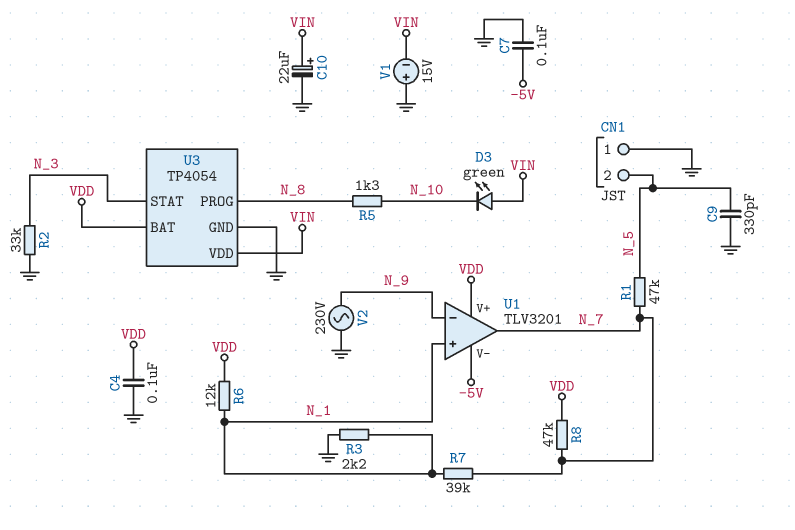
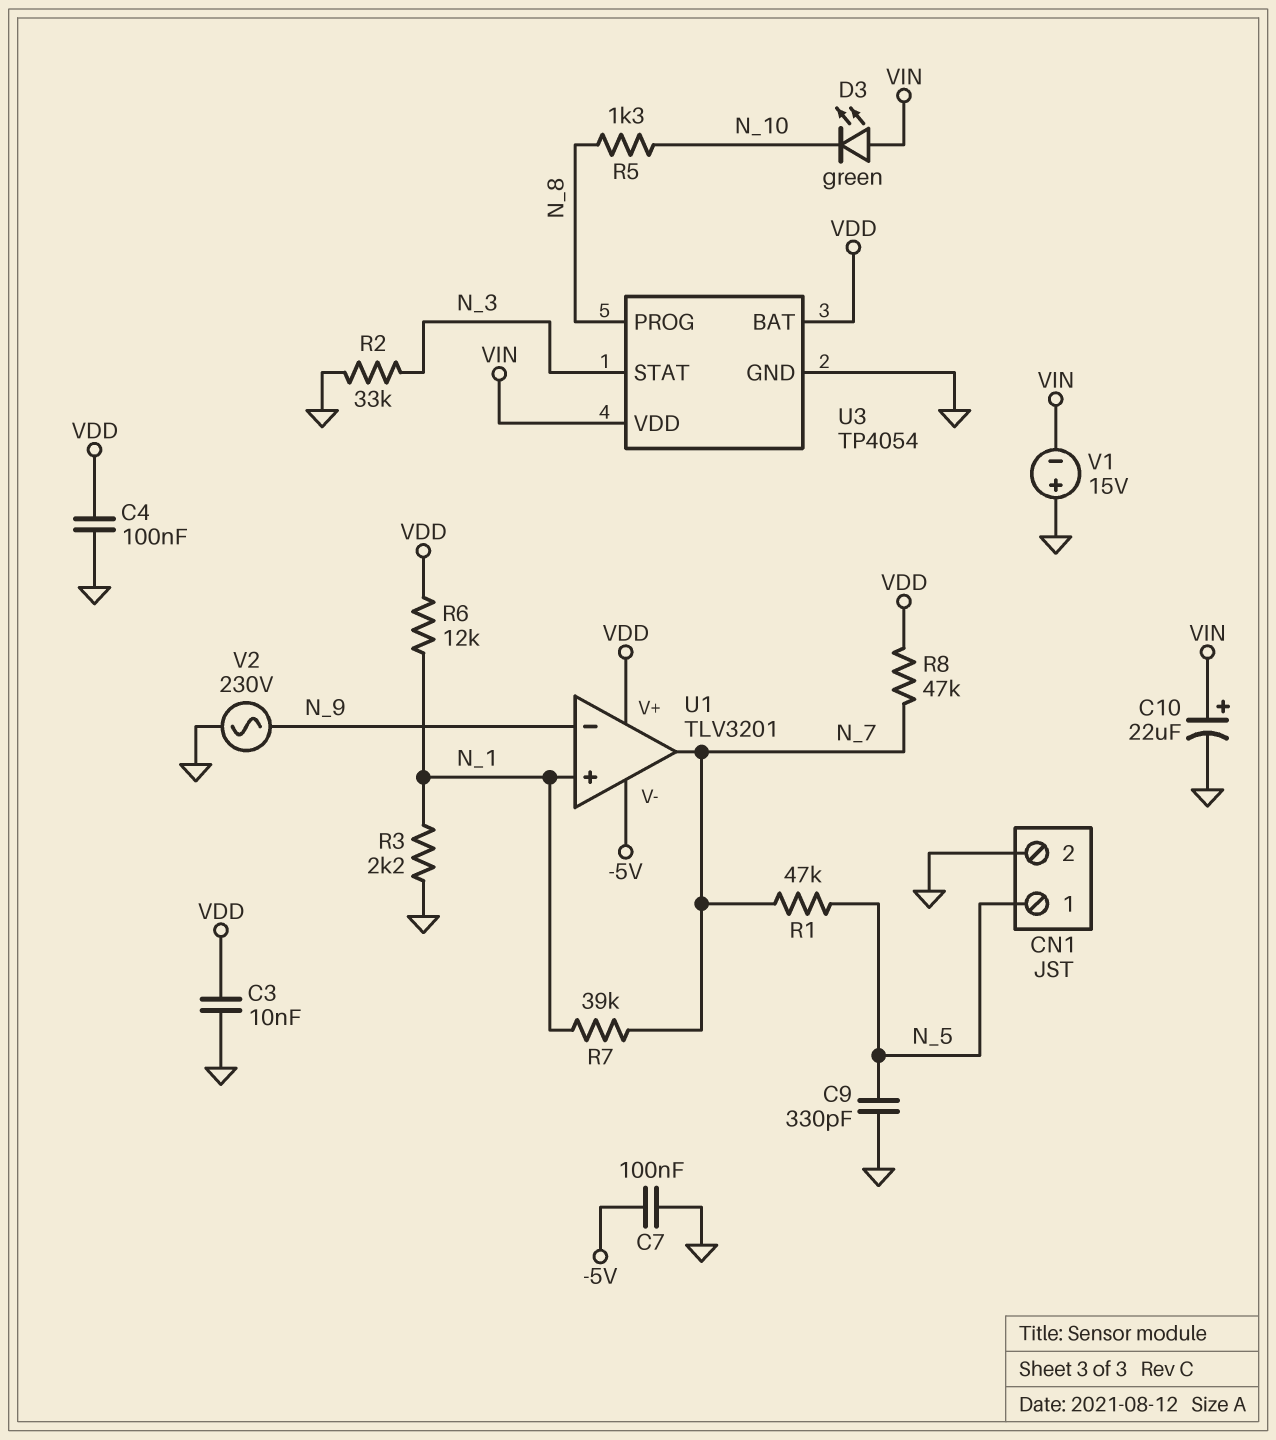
C3: none -> 10nF (GND, VDD)
CN1 pin 1: GND -> N_5
CN1 pin 2: N_5 -> GND

